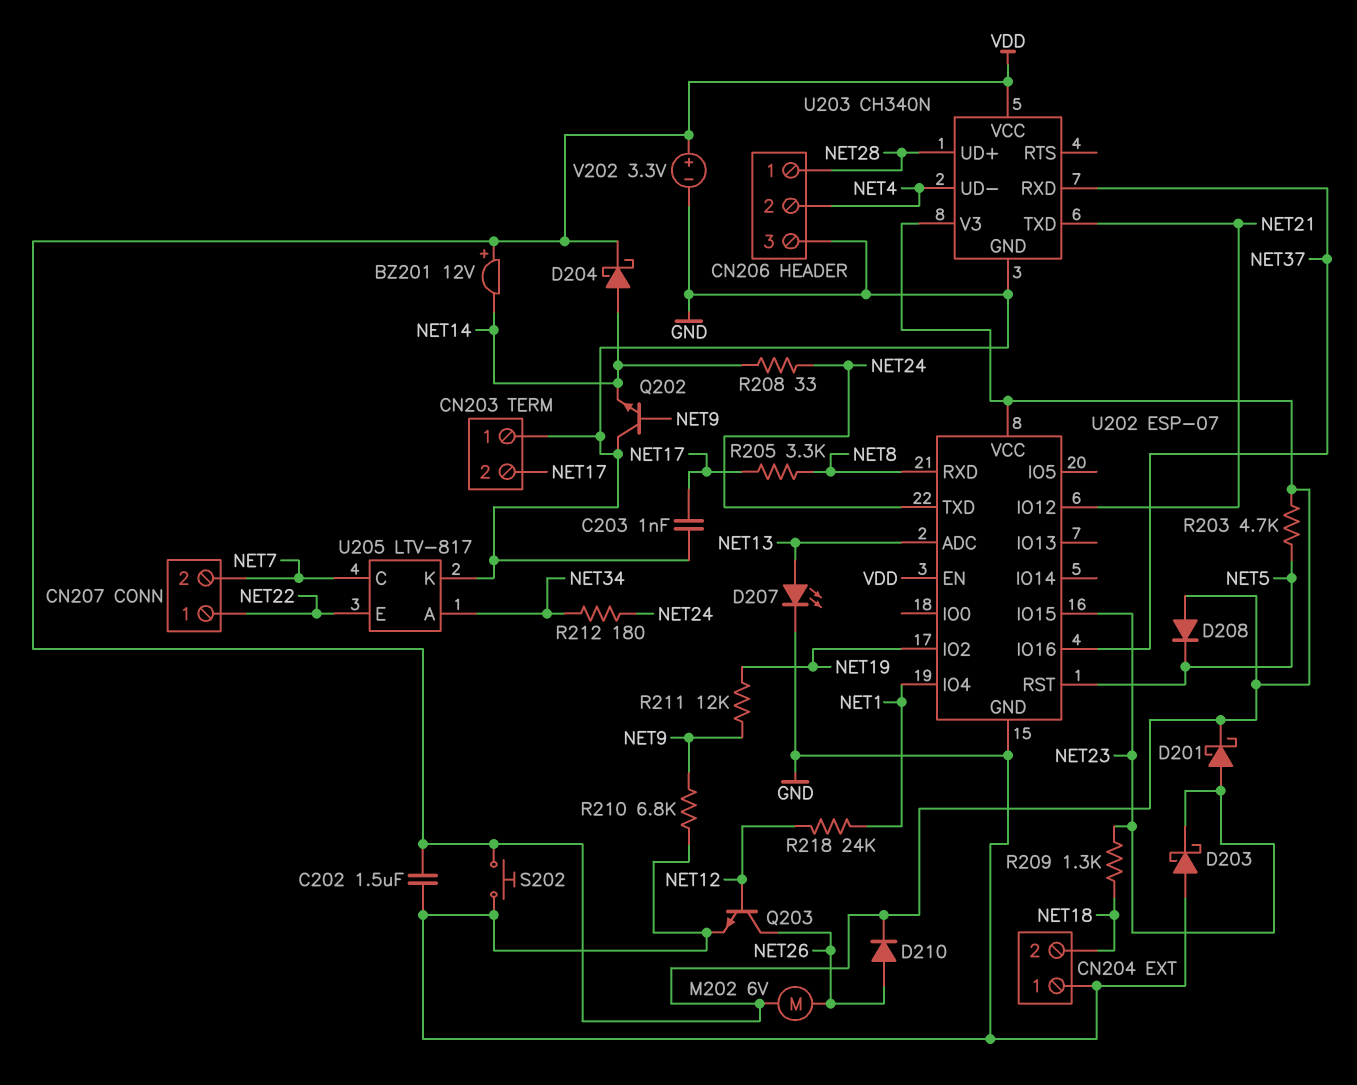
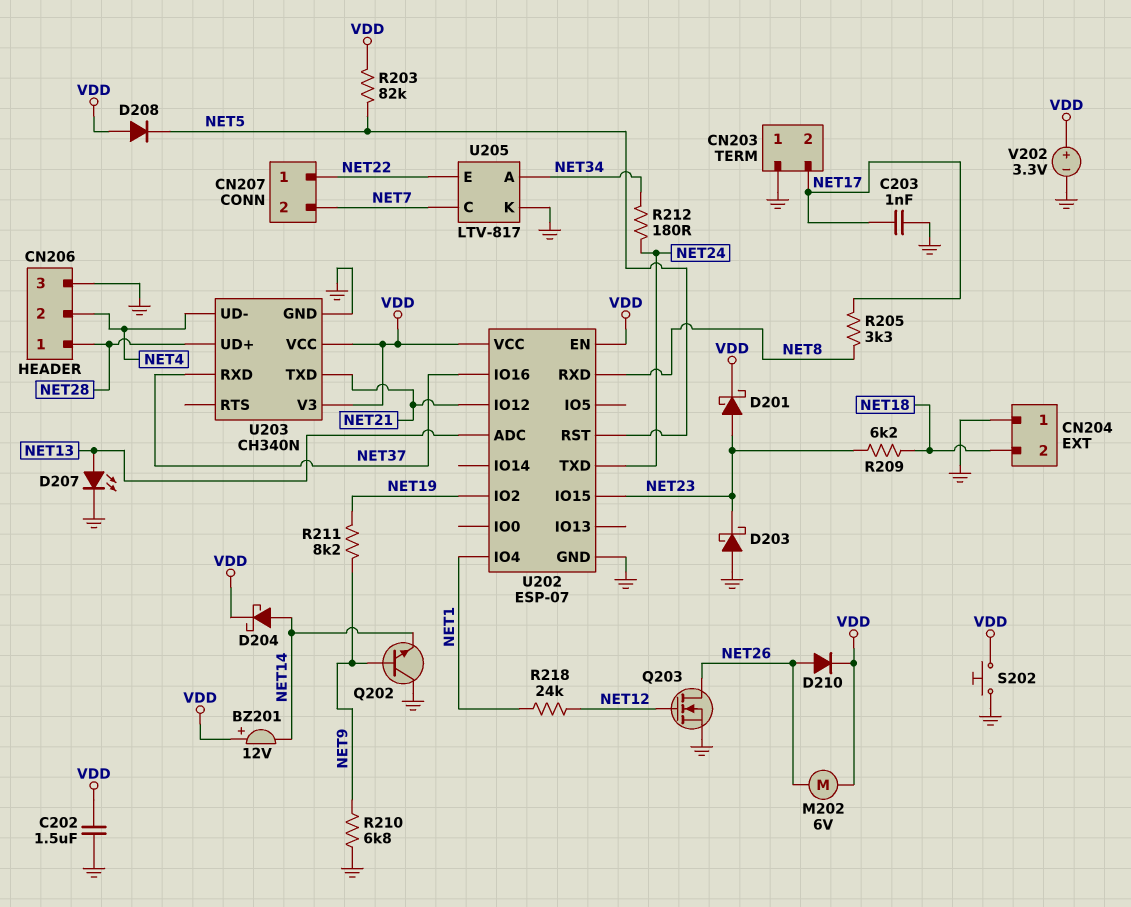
Q203: NPN (B NET12, C NET26, E GND) -> NMOS (G NET12, D NET26, S GND)
R203: 4.7k (NET5, VDD) -> 82k (NET5, VDD)
R208: 33 (NET14, NET24) -> none
R209: 1.3k (NET18, NET23) -> 6.2k (NET18, NET23)
R211: 12k (NET9, NET19) -> 8.2k (NET9, NET19)

